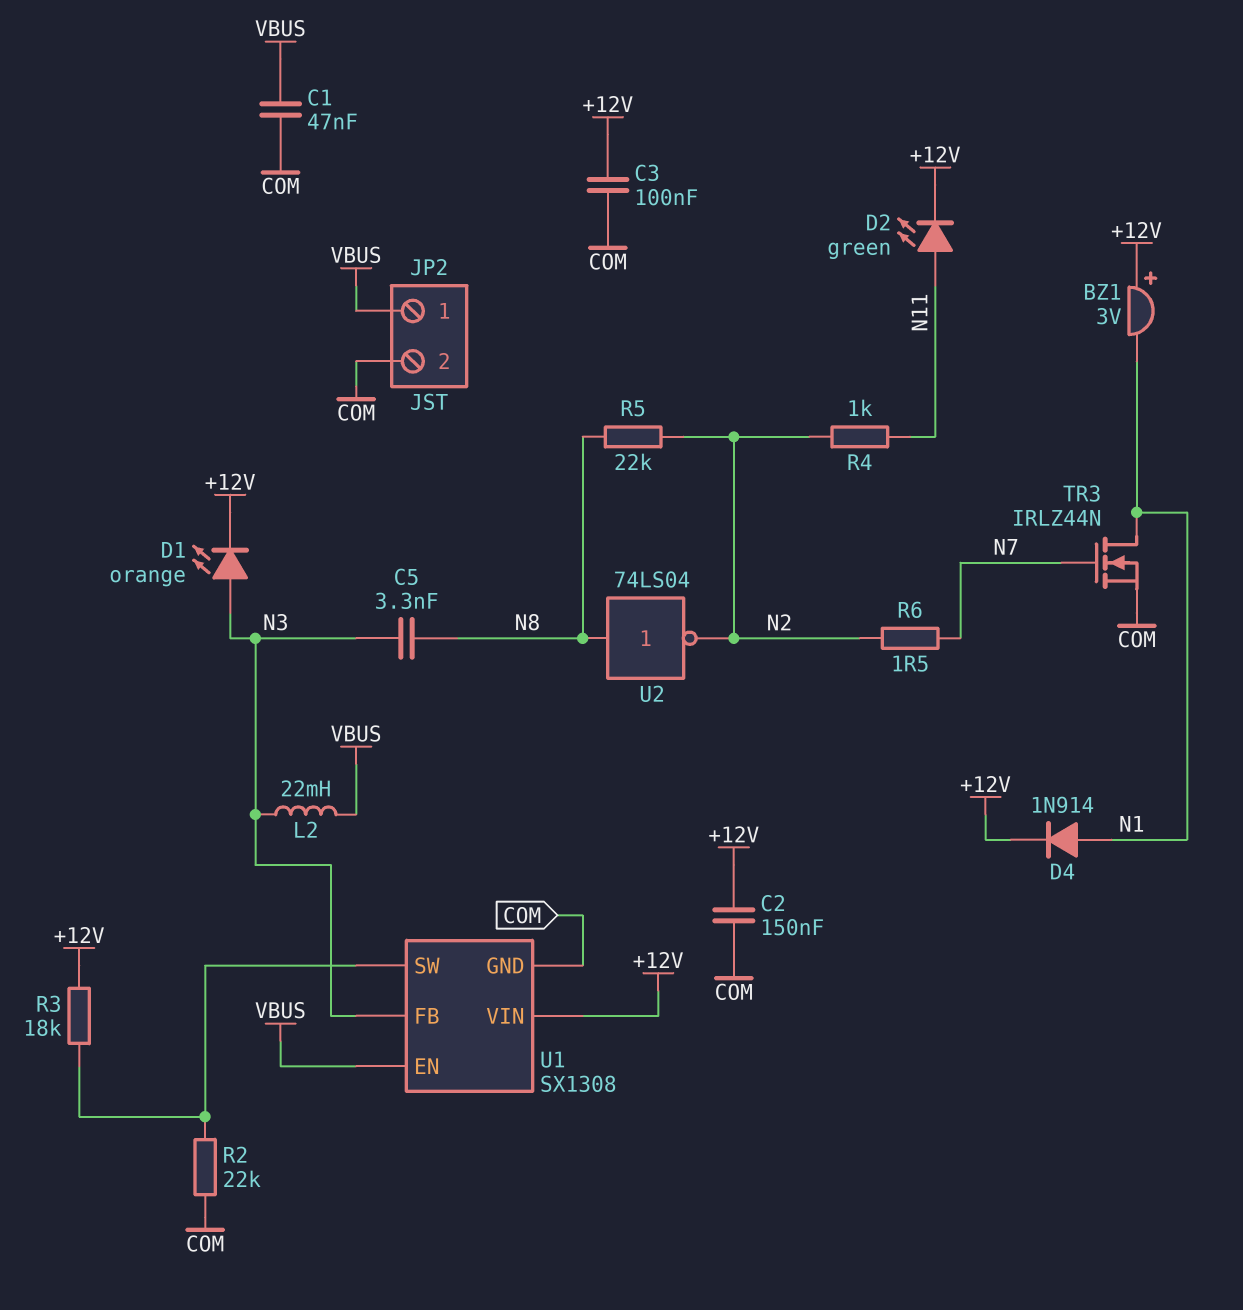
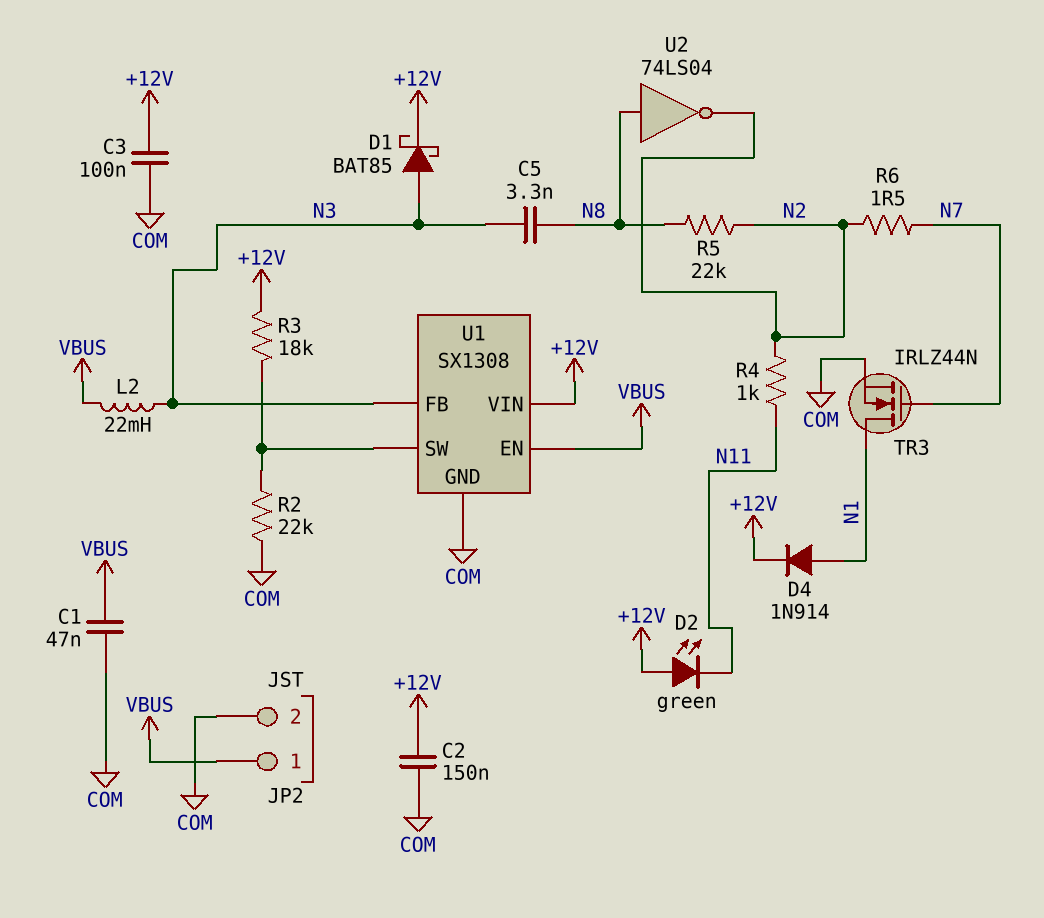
BZ1: buzzer 3V (plus +12V, minus N1) -> none
D1: LED orange (A N3, K +12V) -> schottky BAT85 (A N3, K +12V)
D2: LED green (A N11, K +12V) -> LED green (A +12V, K N11)

